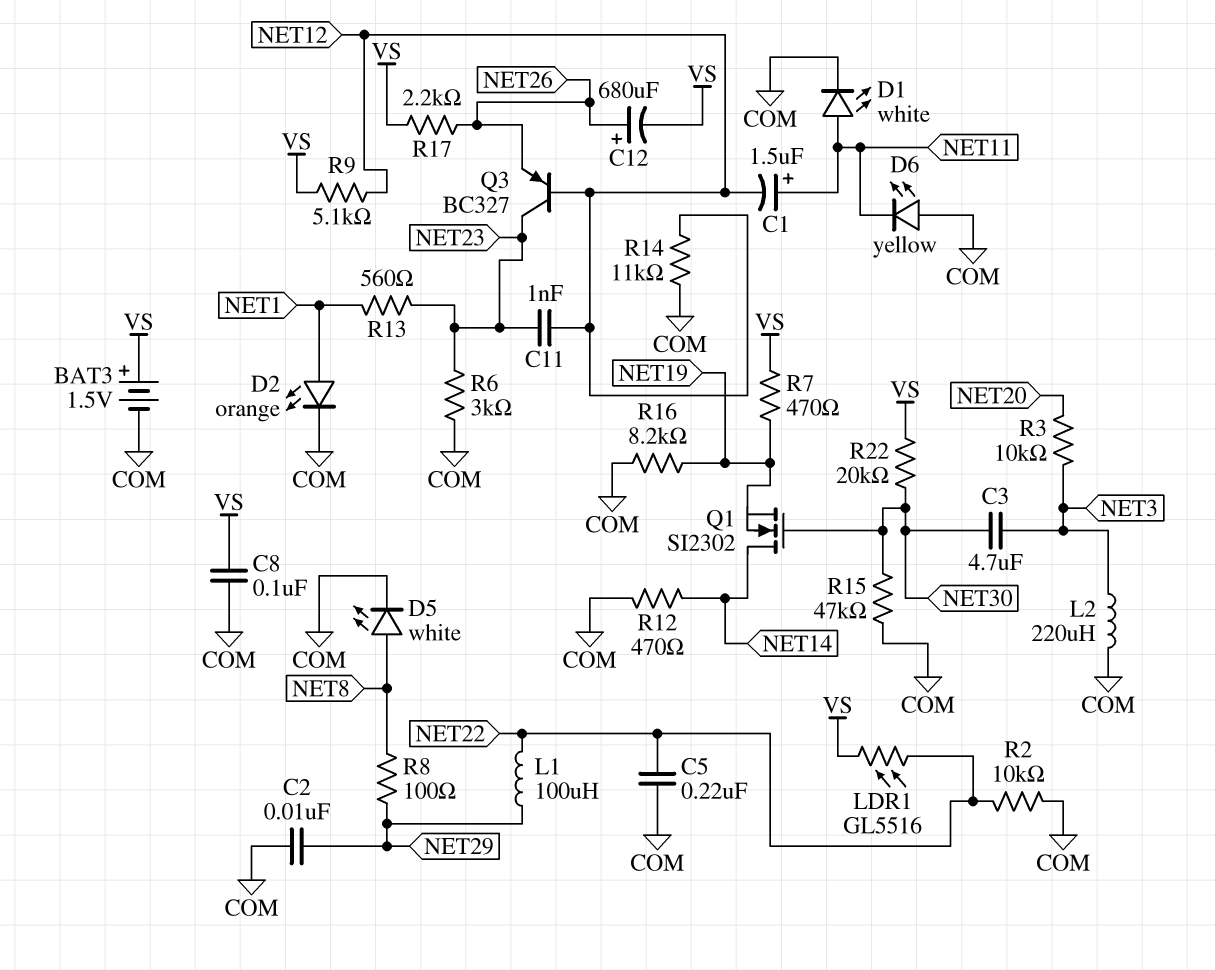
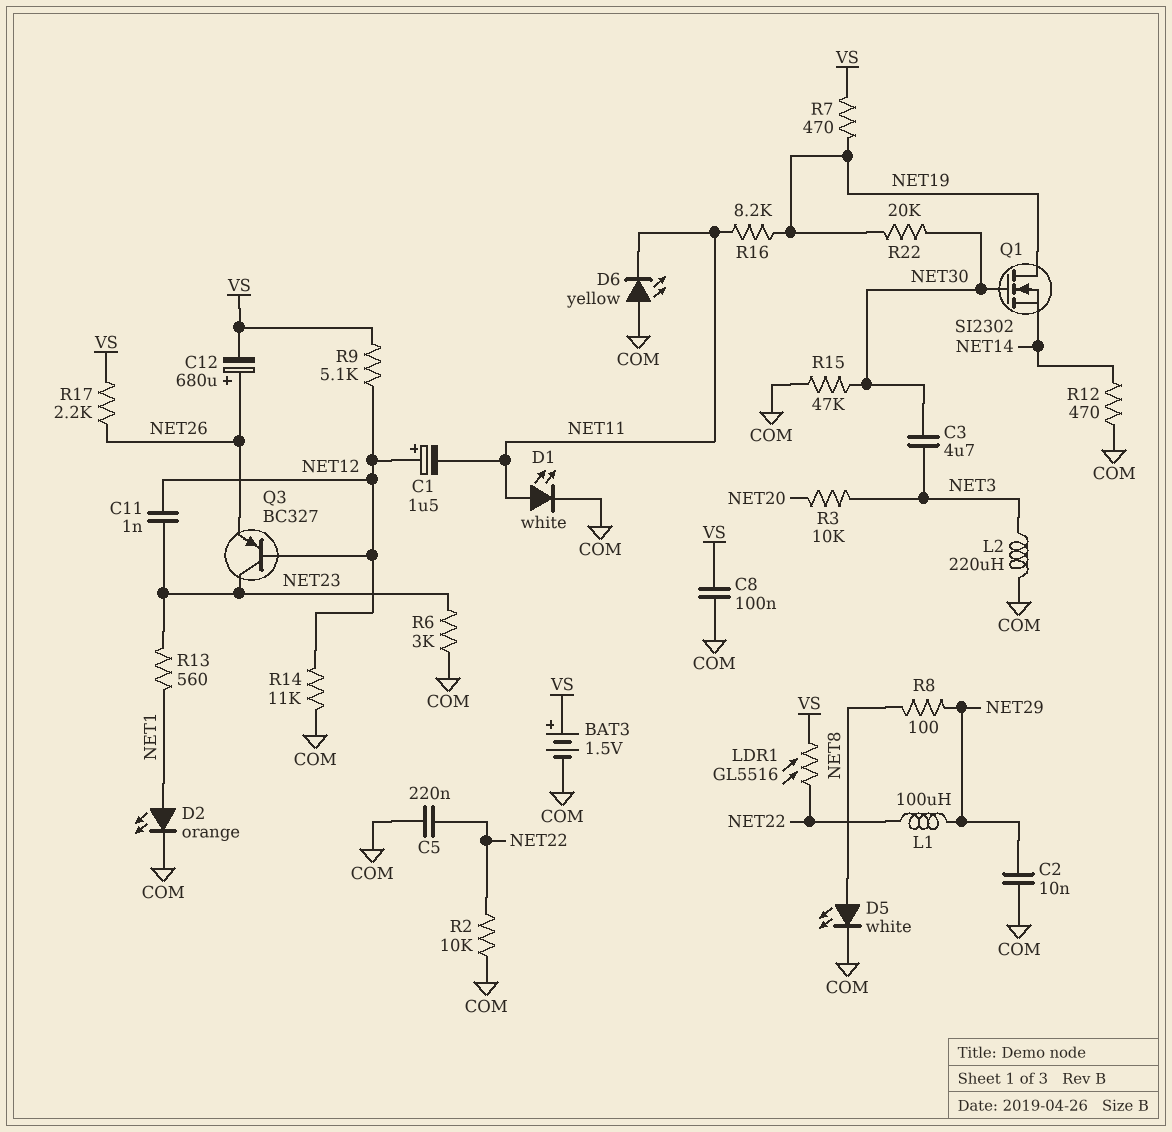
C1: 1.5uF (plus NET11, minus NET12) -> 1.5uF (plus NET12, minus NET11)
Q1: NMOS SI2302 (G NET30, D NET14, S NET19) -> NMOS SI2302 (G NET30, D NET19, S NET14)
R16: 8.2k (COM, NET19) -> 8.2k (NET11, NET19)
R22: 20k (NET30, VS) -> 20k (NET19, NET30)

